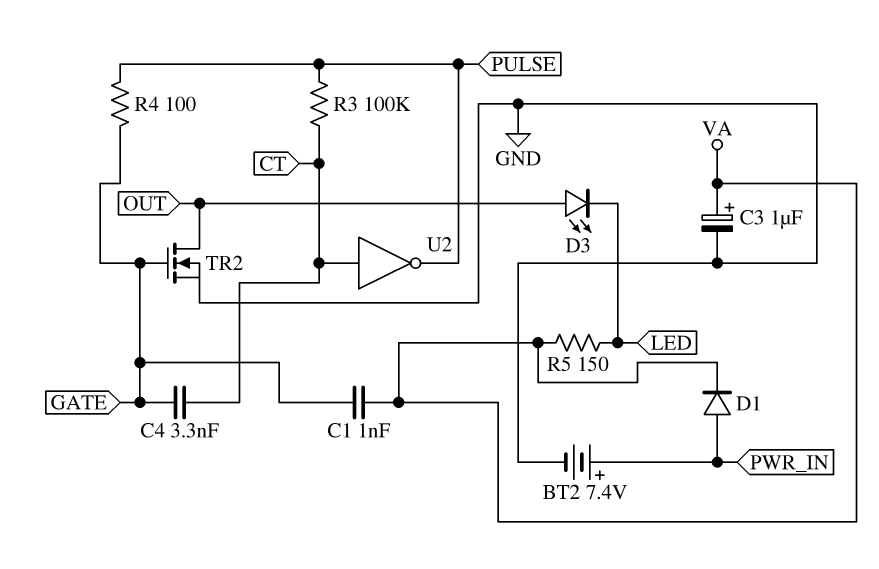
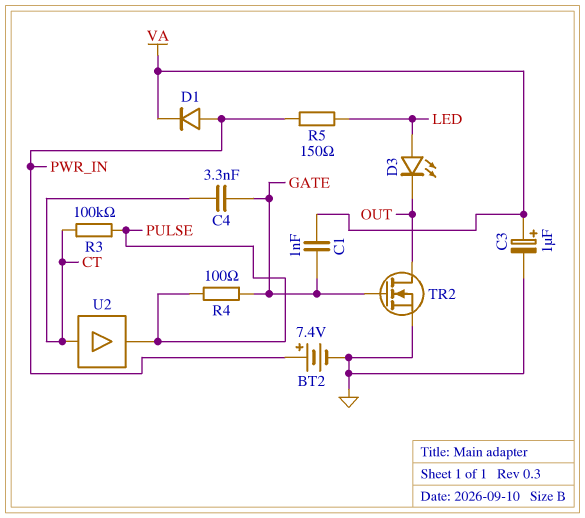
D3: LED (A OUT, K LED) -> LED (A LED, K OUT)
R5: 150 (LED, VA) -> 150 (LED, PWR_IN)
U2: NOT (in CT, out PULSE) -> buffer (in CT, out PULSE)

